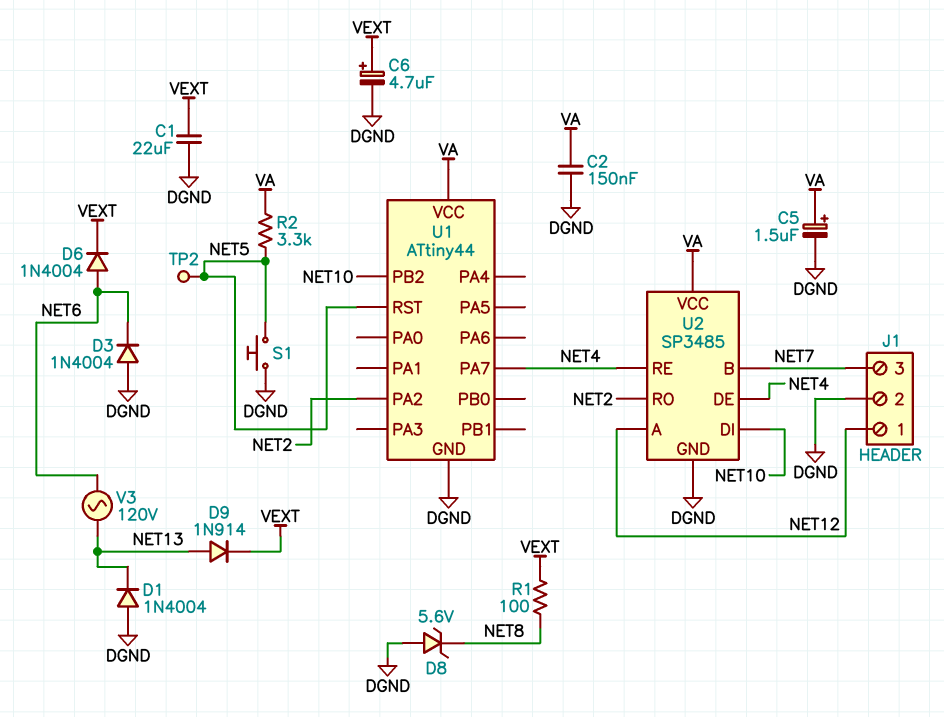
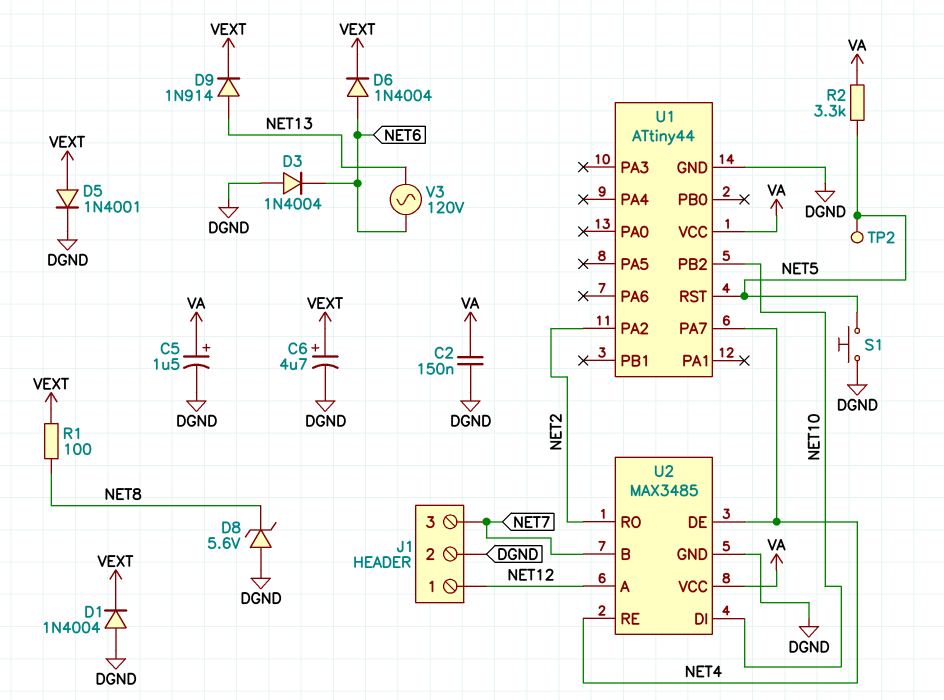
C1: 22uF (DGND, VEXT) -> none
D1: diode 1N4004 (A DGND, K NET13) -> diode 1N4004 (A DGND, K VEXT)
D5: none -> diode 1N4001 (A VEXT, K DGND)
U2: SP3485 -> MAX3485

